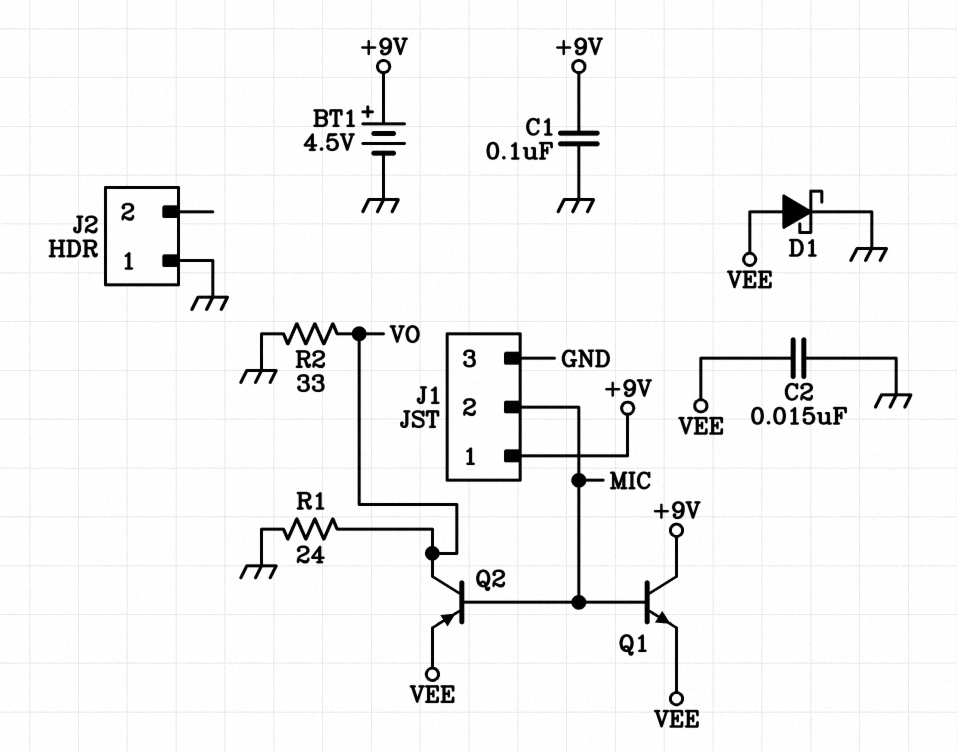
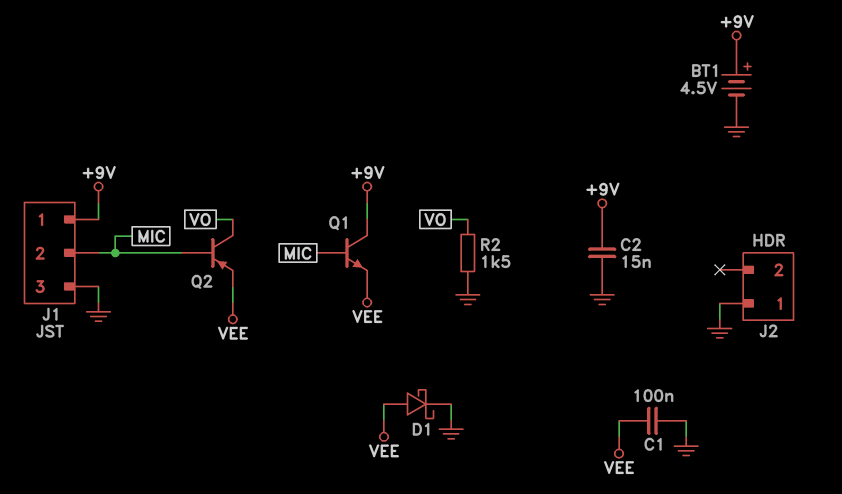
C1: 100nF (+9V, GND) -> 100nF (GND, VEE)
C2: 15nF (GND, VEE) -> 15nF (+9V, GND)
R1: 24 (GND, VO) -> none
R2: 33 (GND, VO) -> 1.5k (GND, VO)

